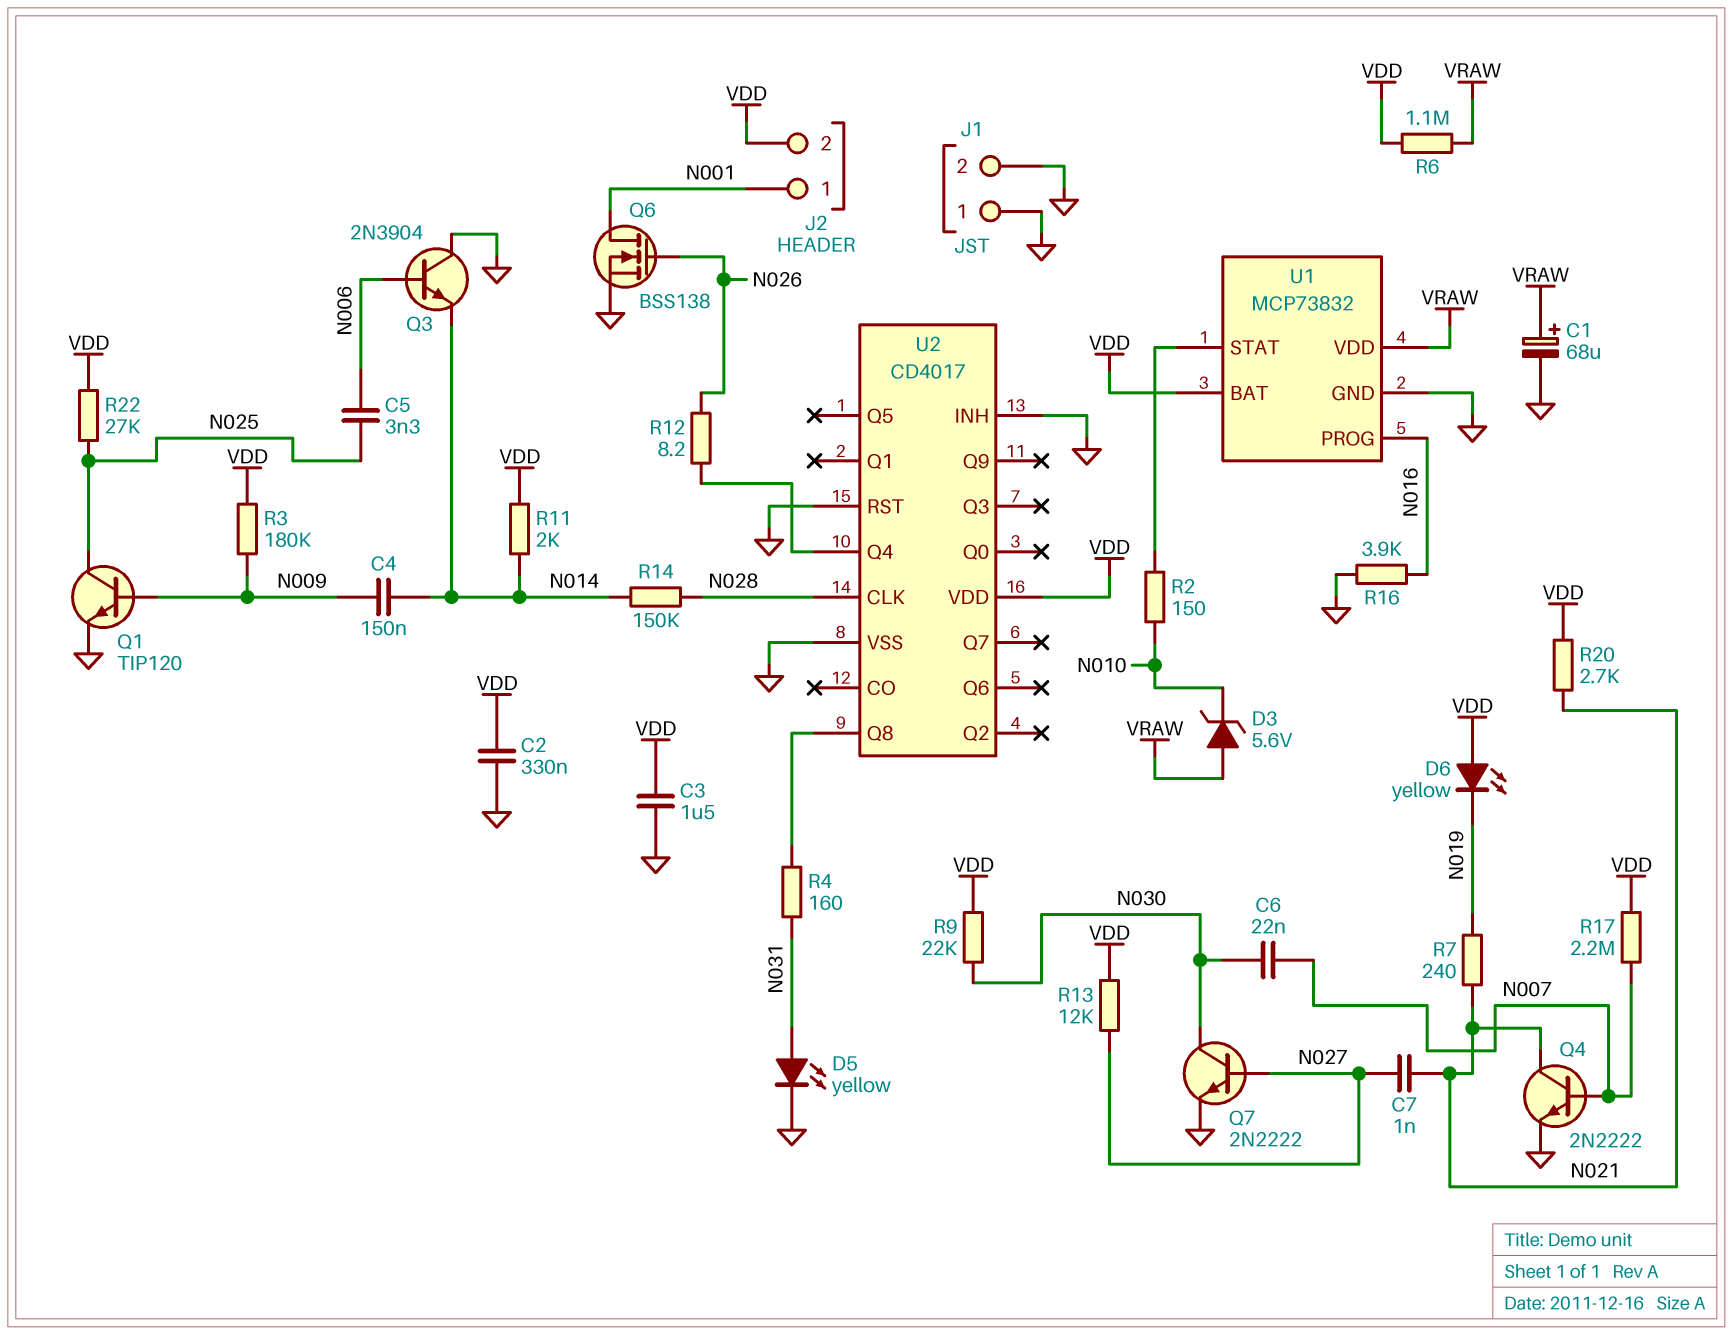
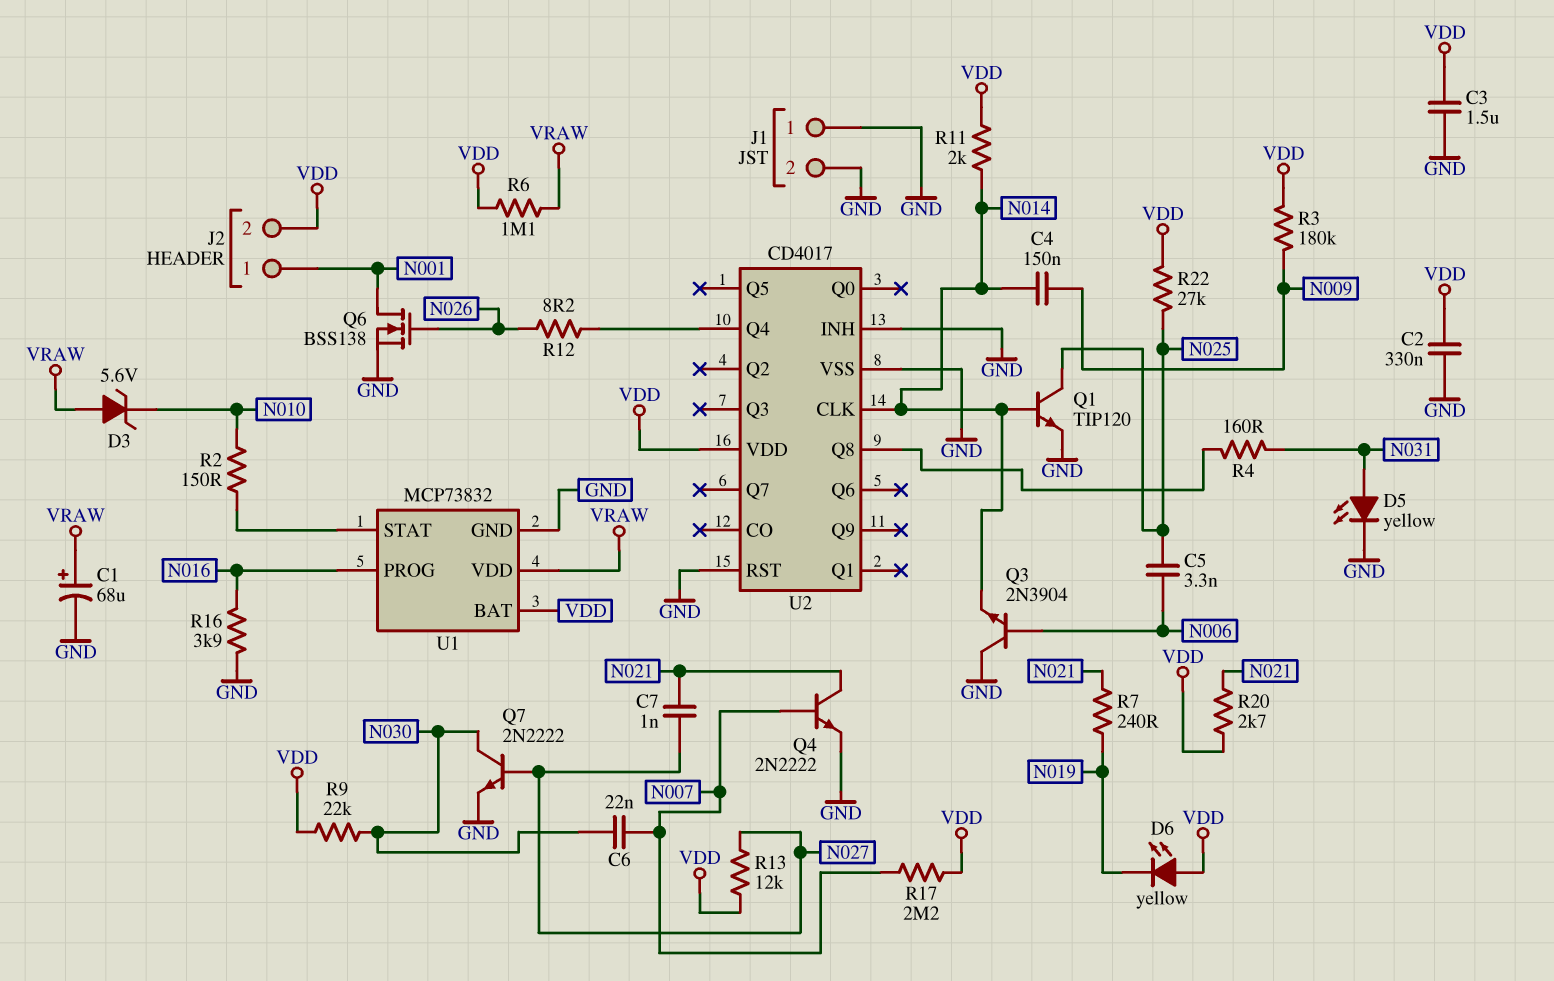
Q1: NPN TIP120 (B N009, C N025, E GND) -> NPN TIP120 (B N014, C N025, E GND)
R14: 150k (N014, N028) -> none
U2 pin CLK: N028 -> N014

